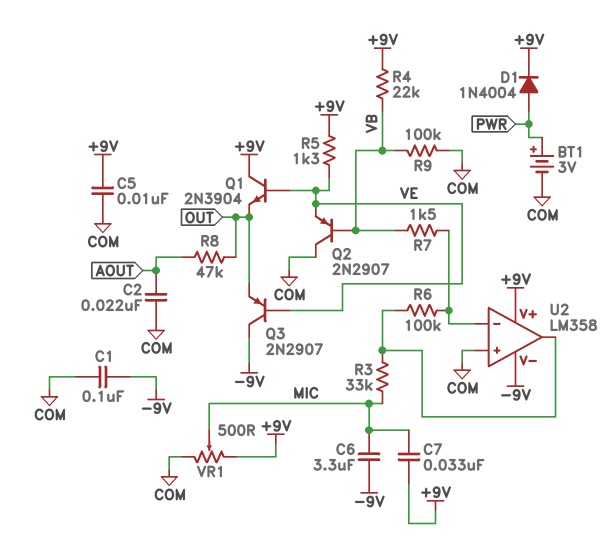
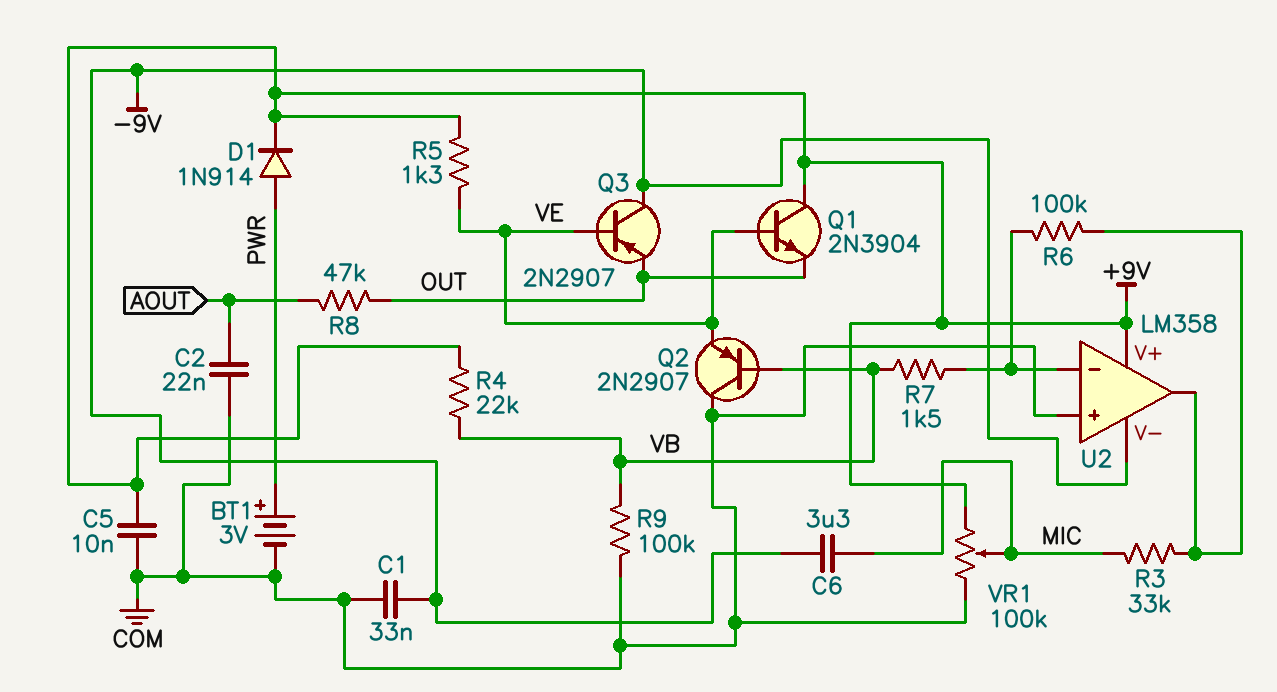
C1: 100nF (-9V, COM) -> 33nF (-9V, COM)
C7: 33nF (+9V, MIC) -> none
D1: diode 1N4004 (A PWR, K +9V) -> diode 1N914 (A PWR, K +9V)
VR1: 500 (+9V, COM, wiper MIC) -> 100k (+9V, COM, wiper MIC)

